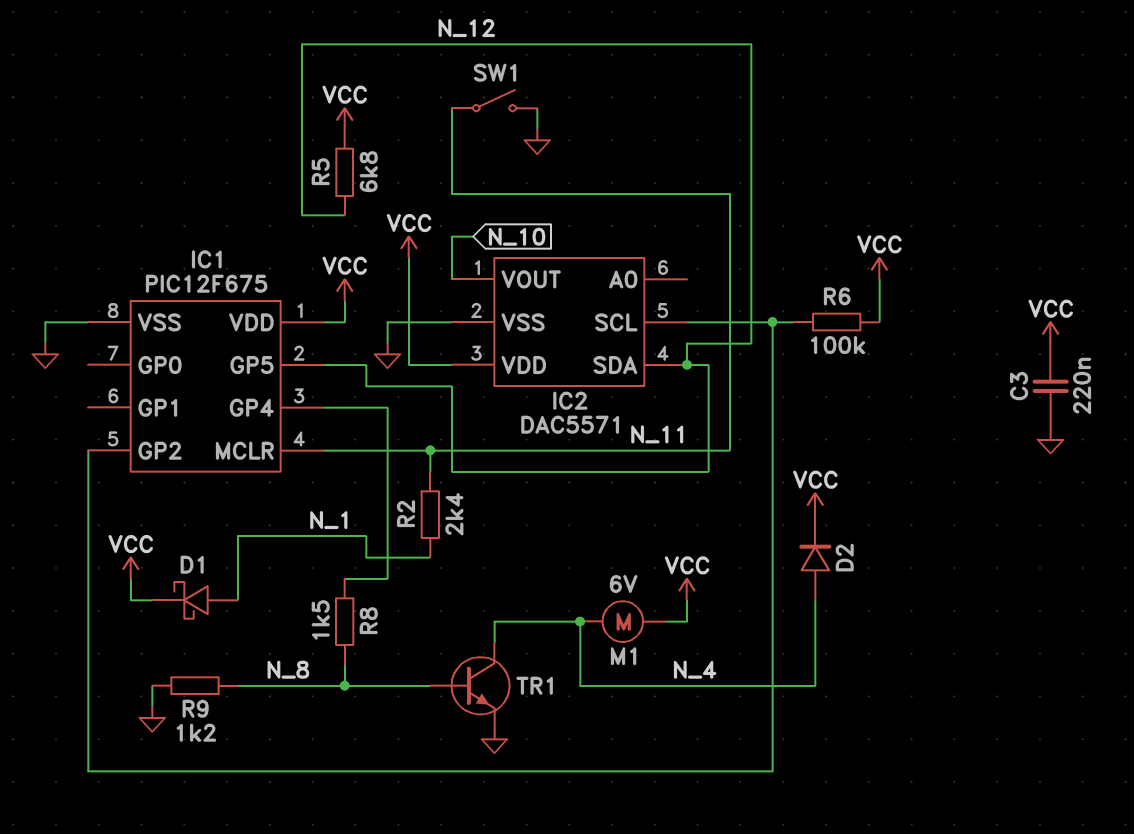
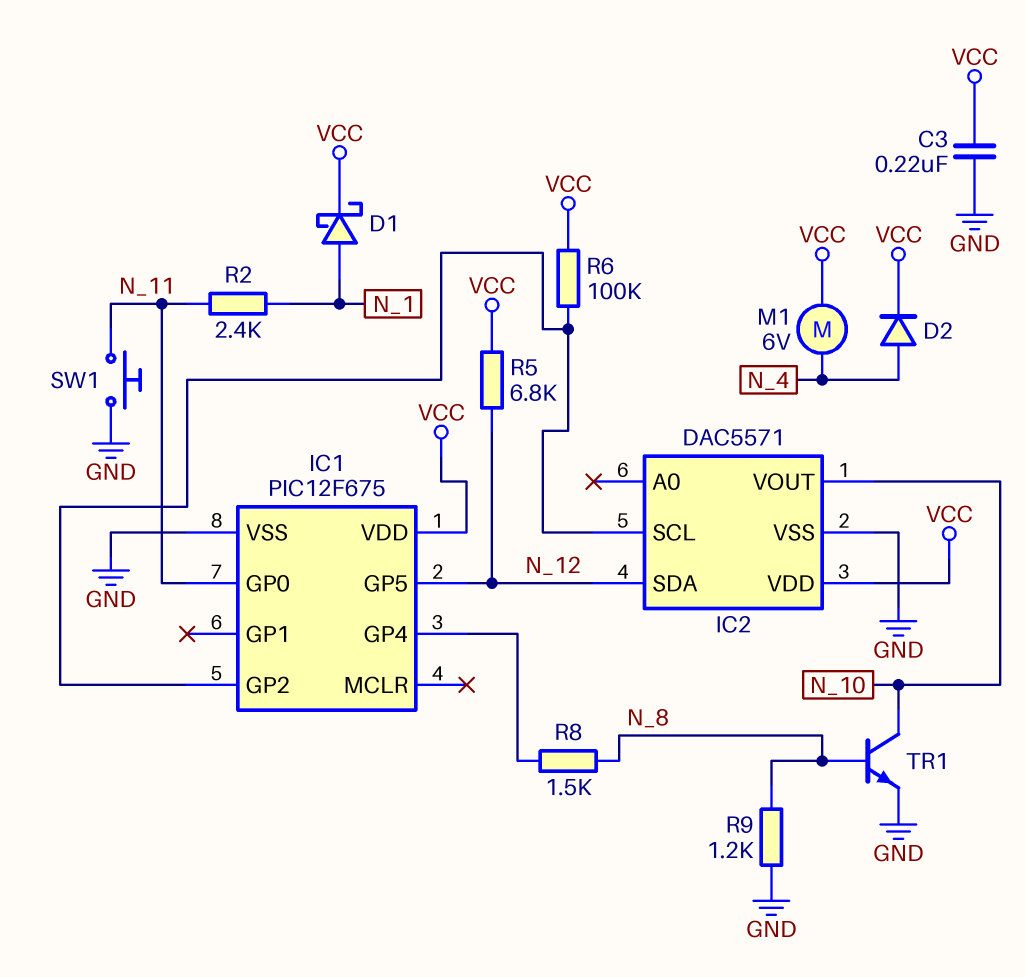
IC1 pin GP0: none -> N_11
IC1 pin MCLR: N_11 -> none
SW1: switch (GND, N_11) -> button (GND, N_11)
TR1: NPN (B N_8, C N_4, E GND) -> NPN (B N_8, C N_10, E GND)

